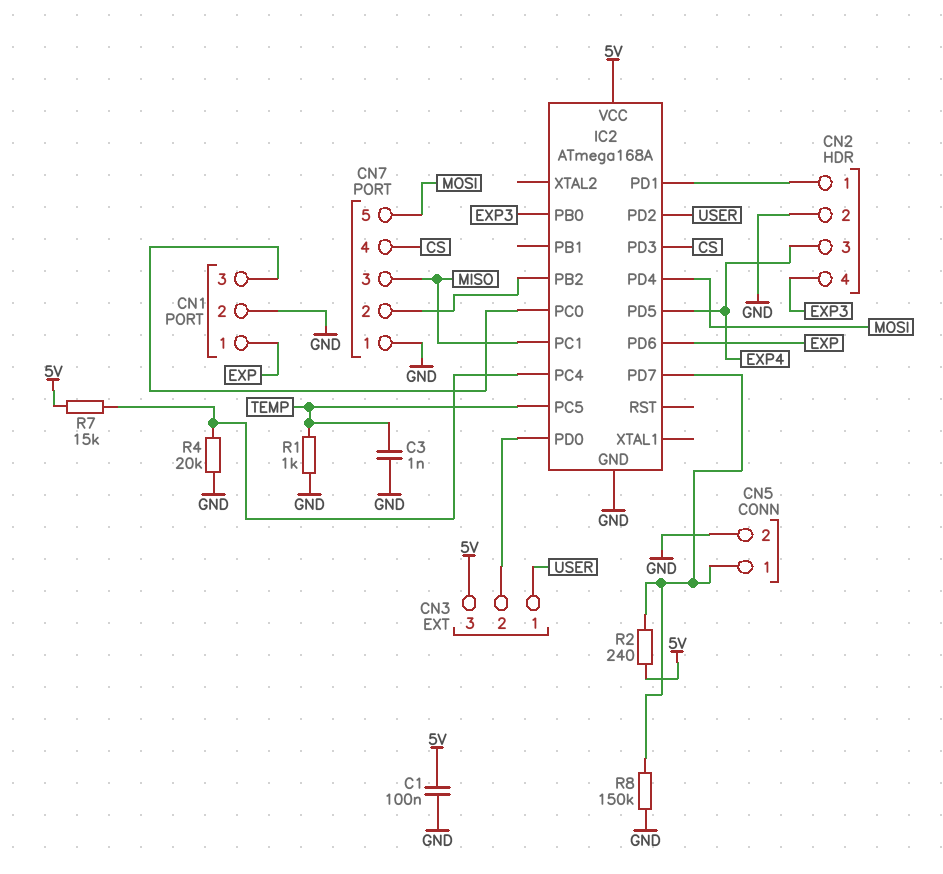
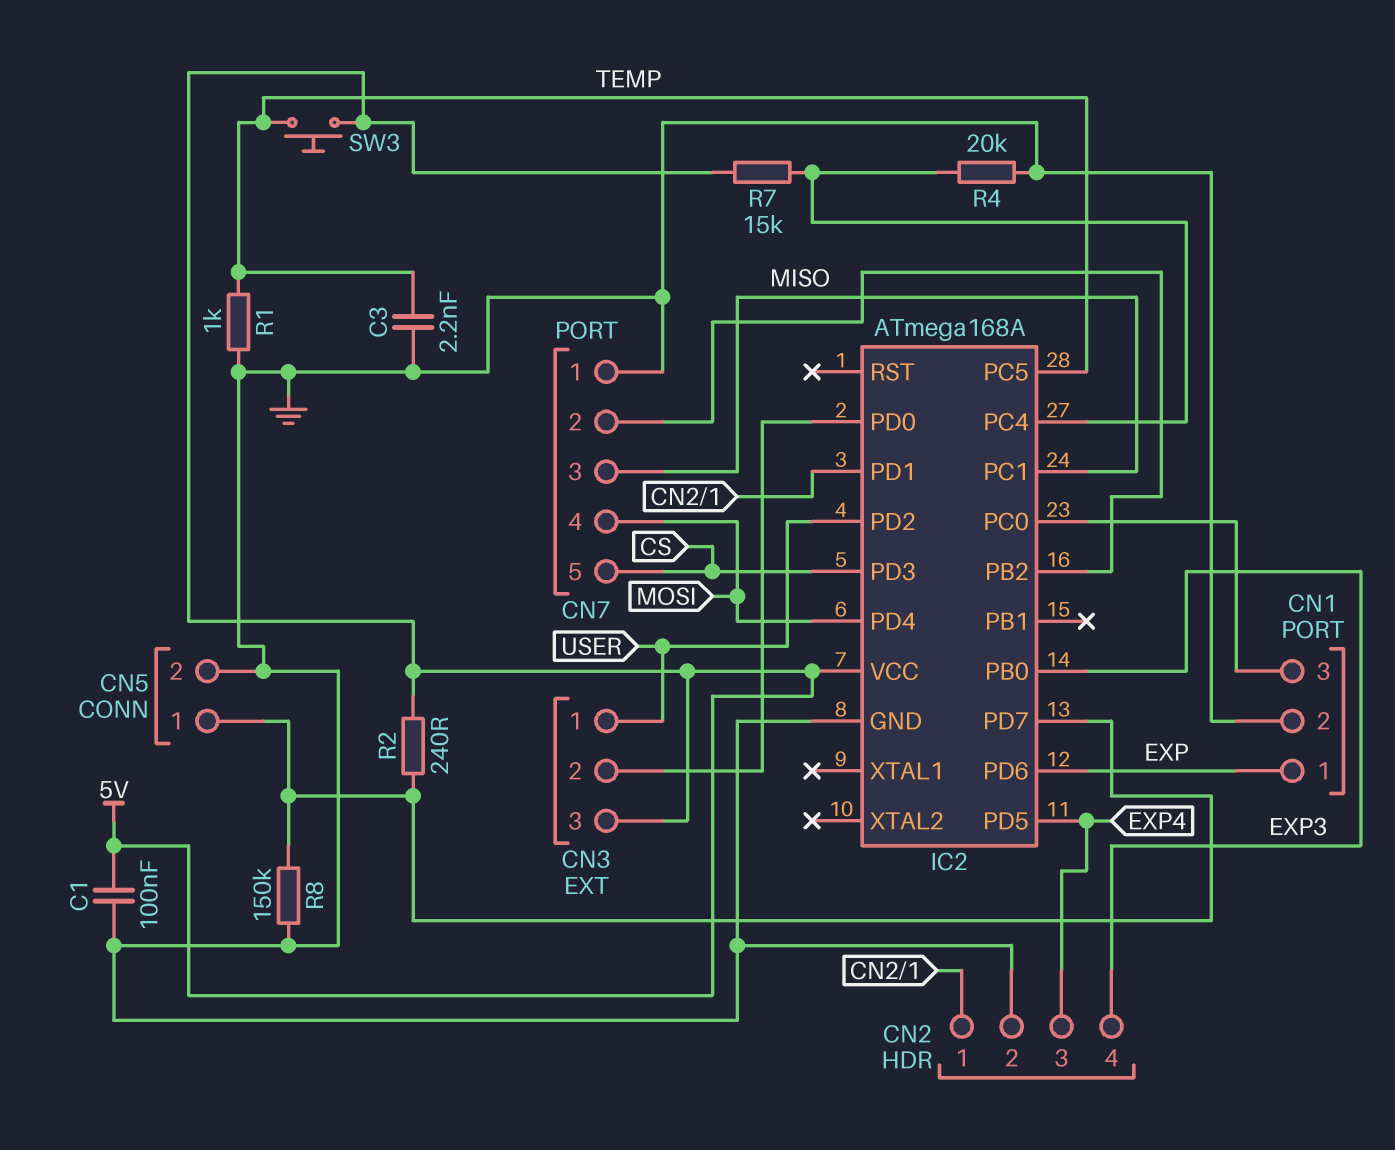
C3: 1nF (GND, TEMP) -> 2.2nF (GND, TEMP)
CN7 pin 4: CS -> MOSI
CN7 pin 5: MOSI -> CS
SW3: none -> button (5V, TEMP)

